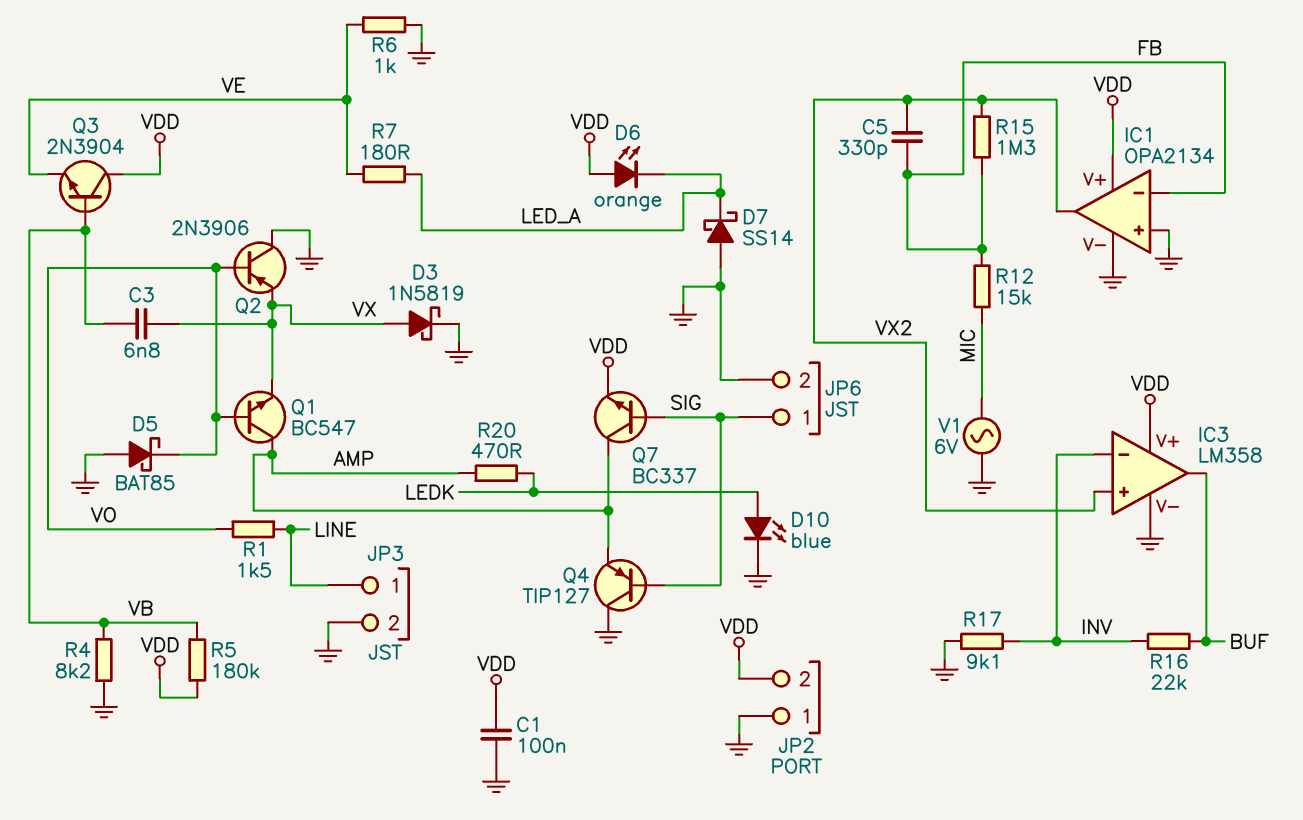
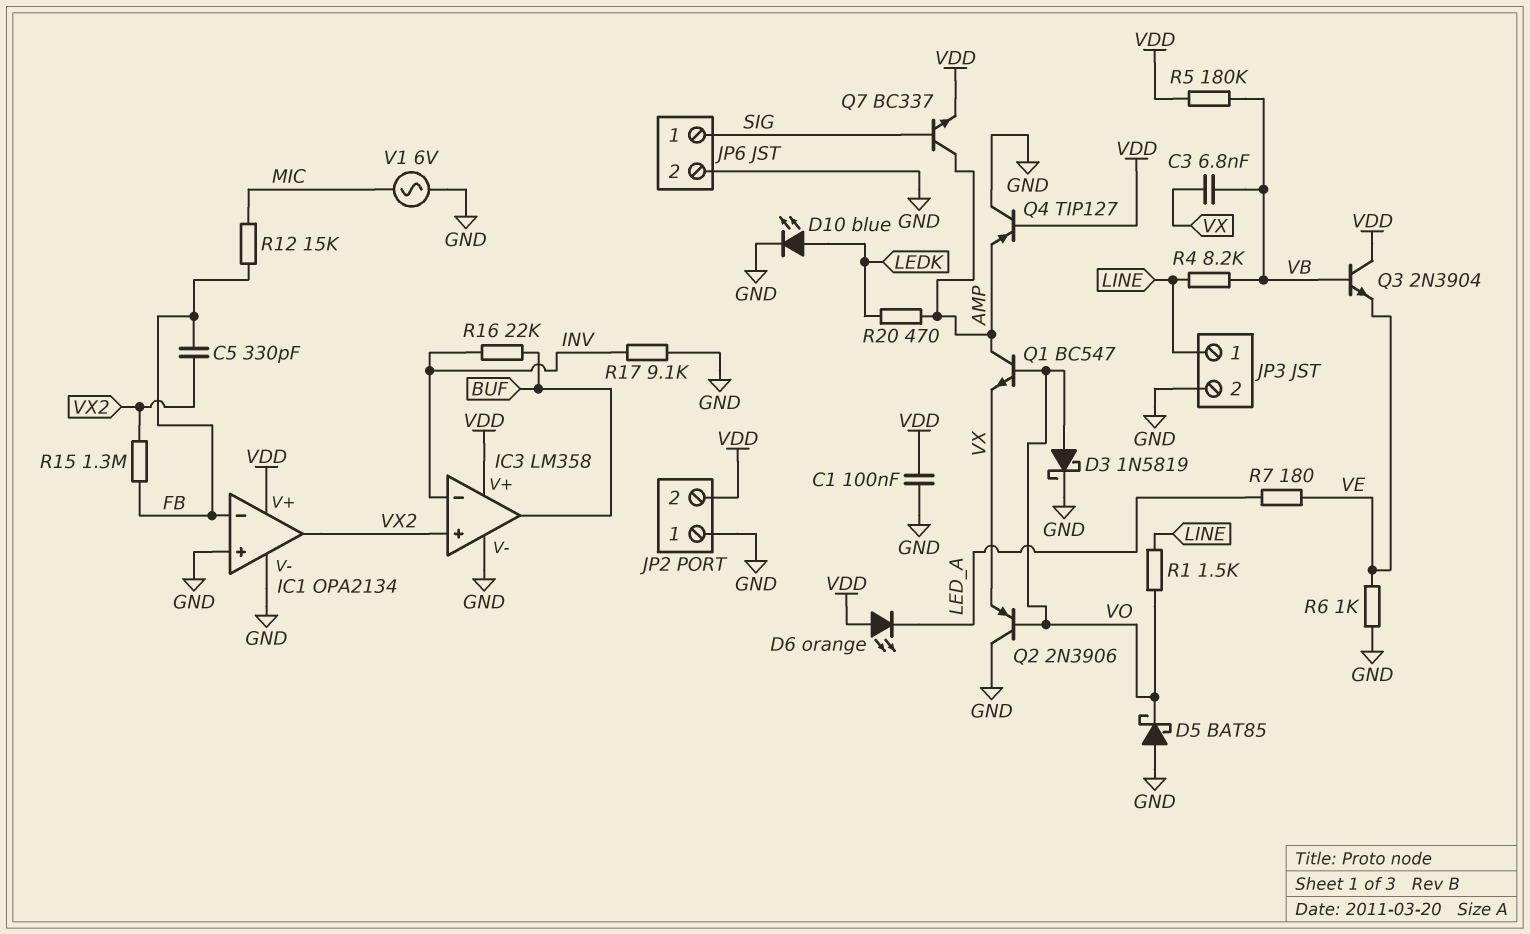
D3: schottky 1N5819 (A VX, K GND) -> schottky 1N5819 (A VO, K GND)
D7: schottky SS14 (A GND, K LED_A) -> none
Q4: PNP TIP127 (B SIG, C GND, E AMP) -> PNP TIP127 (B VDD, C GND, E AMP)
R4: 8.2k (GND, VB) -> 8.2k (LINE, VB)

